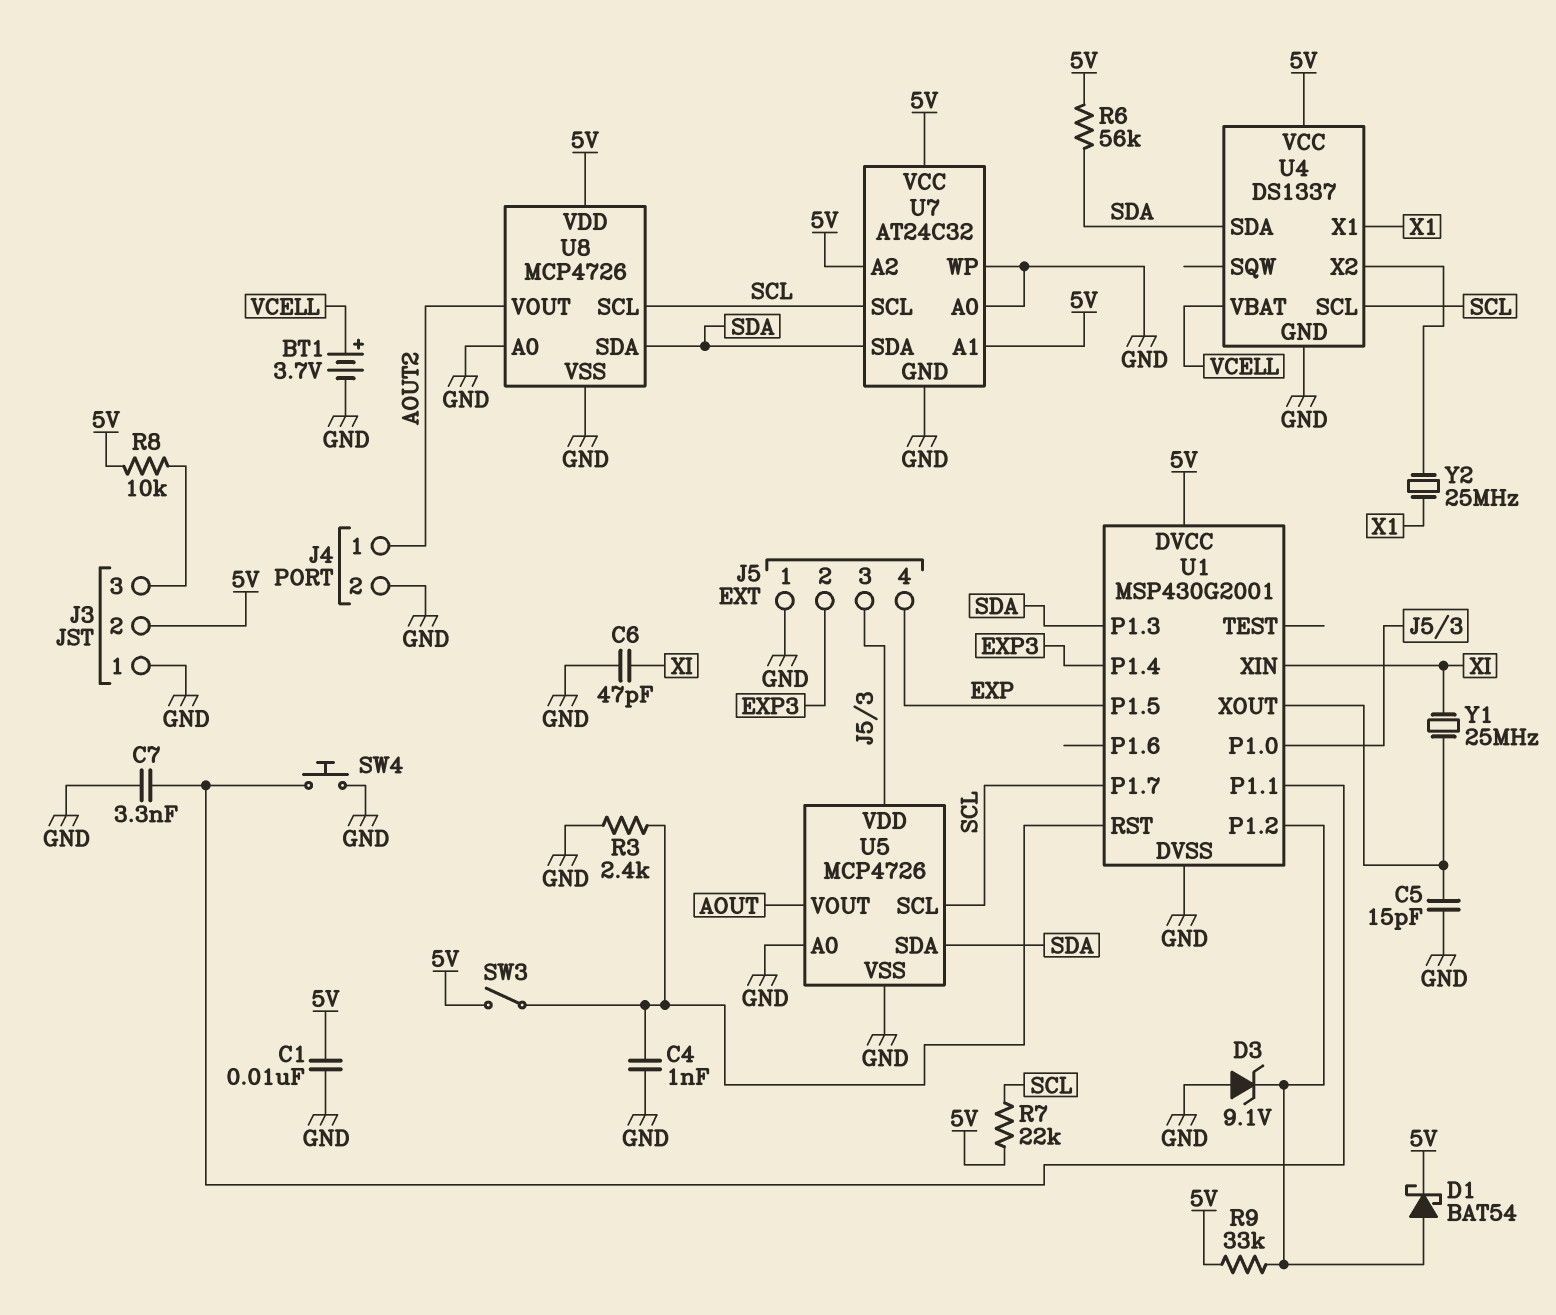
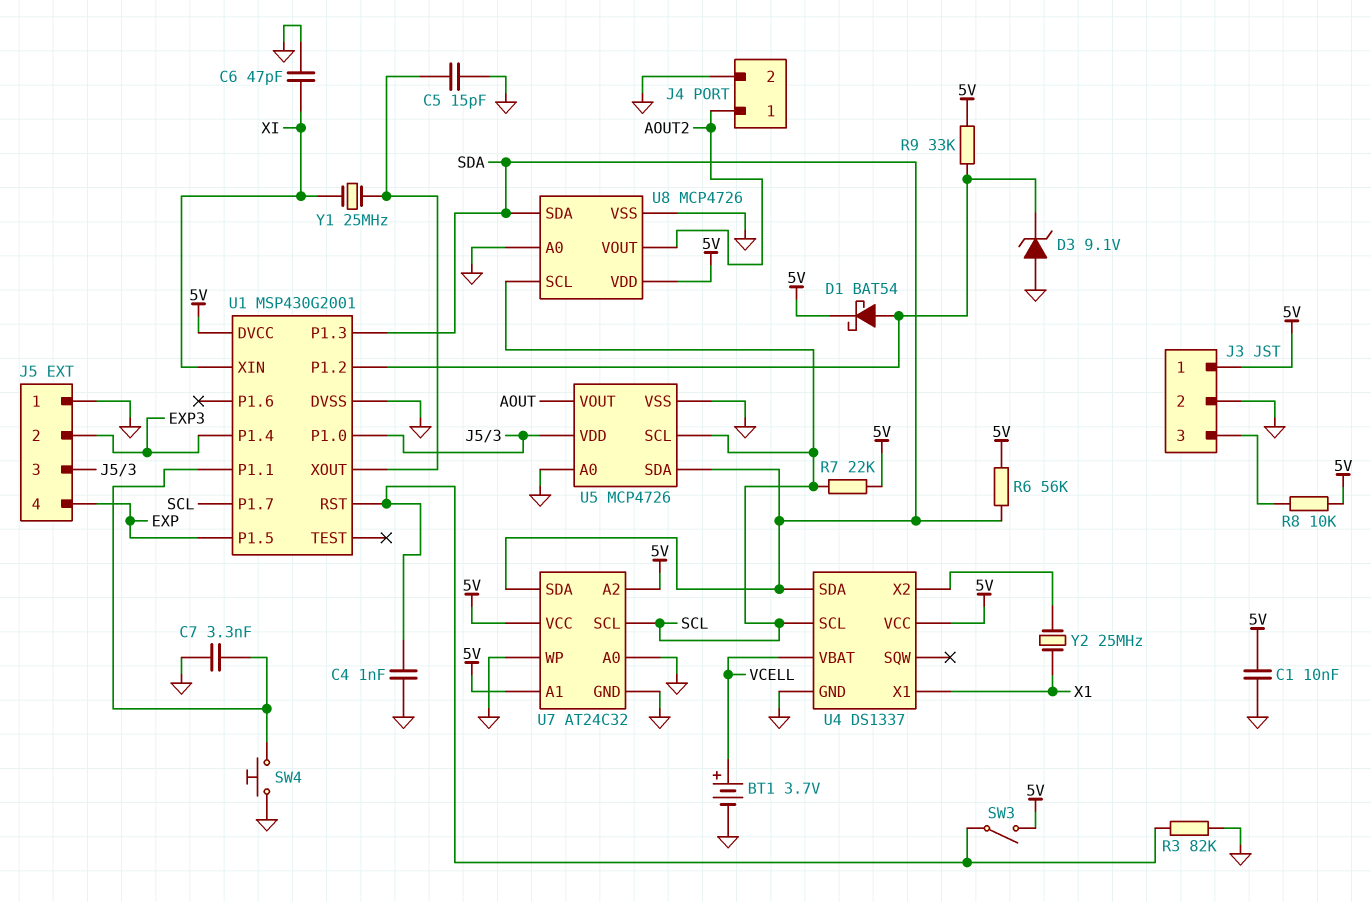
J3 pin 1: GND -> 5V
J3 pin 2: 5V -> GND
R3: 2.4k (GND, U1/RST) -> 82k (GND, U1/RST)

